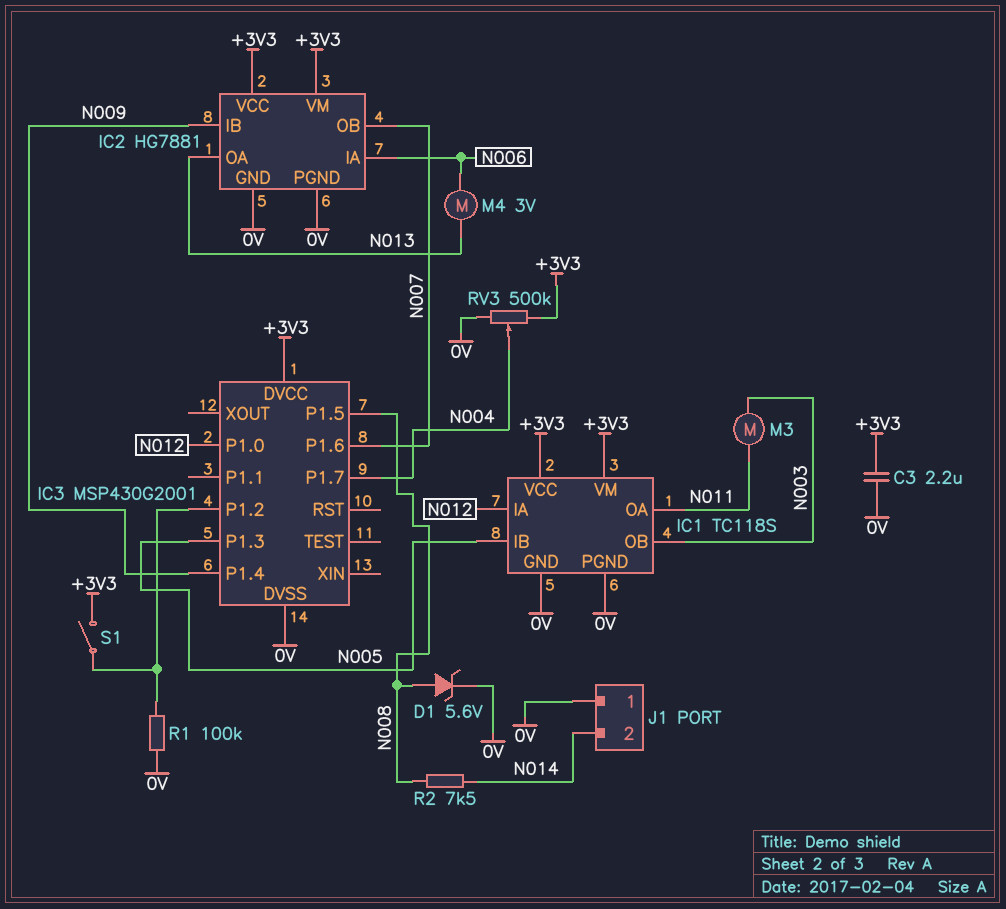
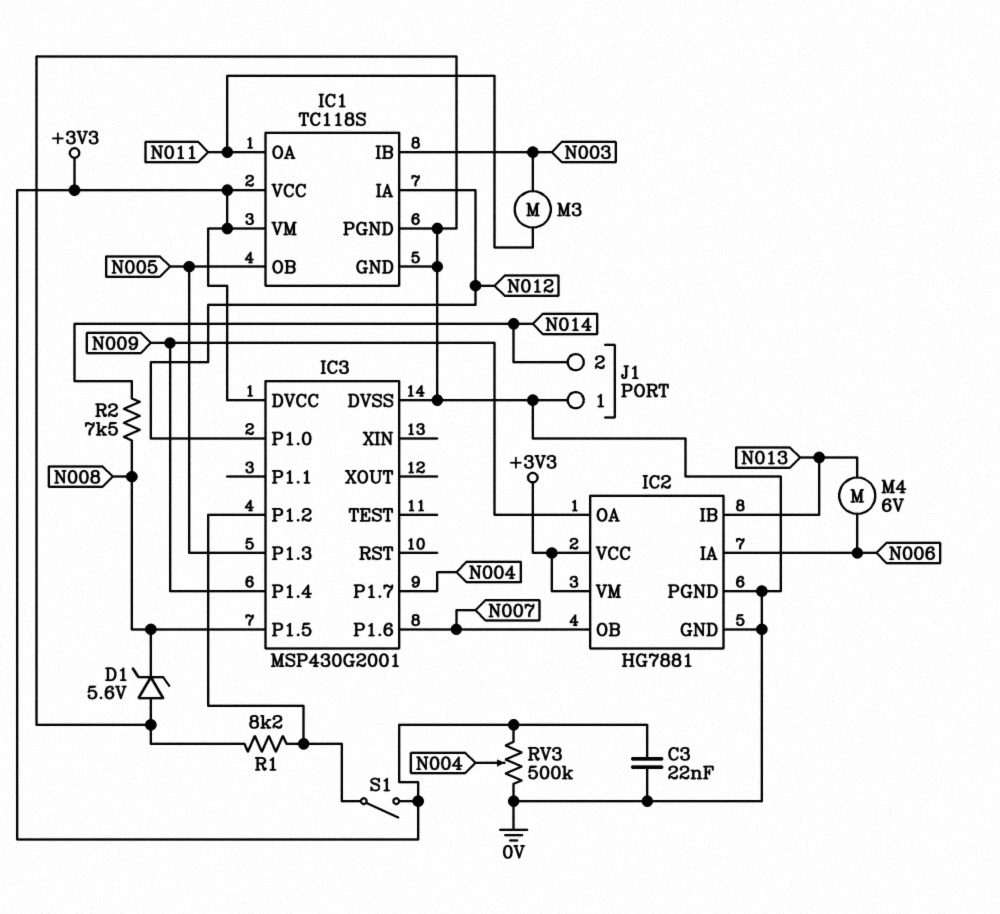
C3: 2.2uF (+3V3, 0V) -> 22nF (+3V3, 0V)
D1: zener 5.6V (A N008, K 0V) -> zener 5.6V (A 0V, K N008)
IC1 pin IB: N005 -> N003
IC1 pin OB: N003 -> N005
IC2 pin IB: N009 -> N013
IC2 pin OA: N013 -> N009
M4: motor 3V (N006, N013) -> motor 6V (N006, N013)
R1: 100k (0V, IC3/P1.2) -> 8.2k (0V, IC3/P1.2)

